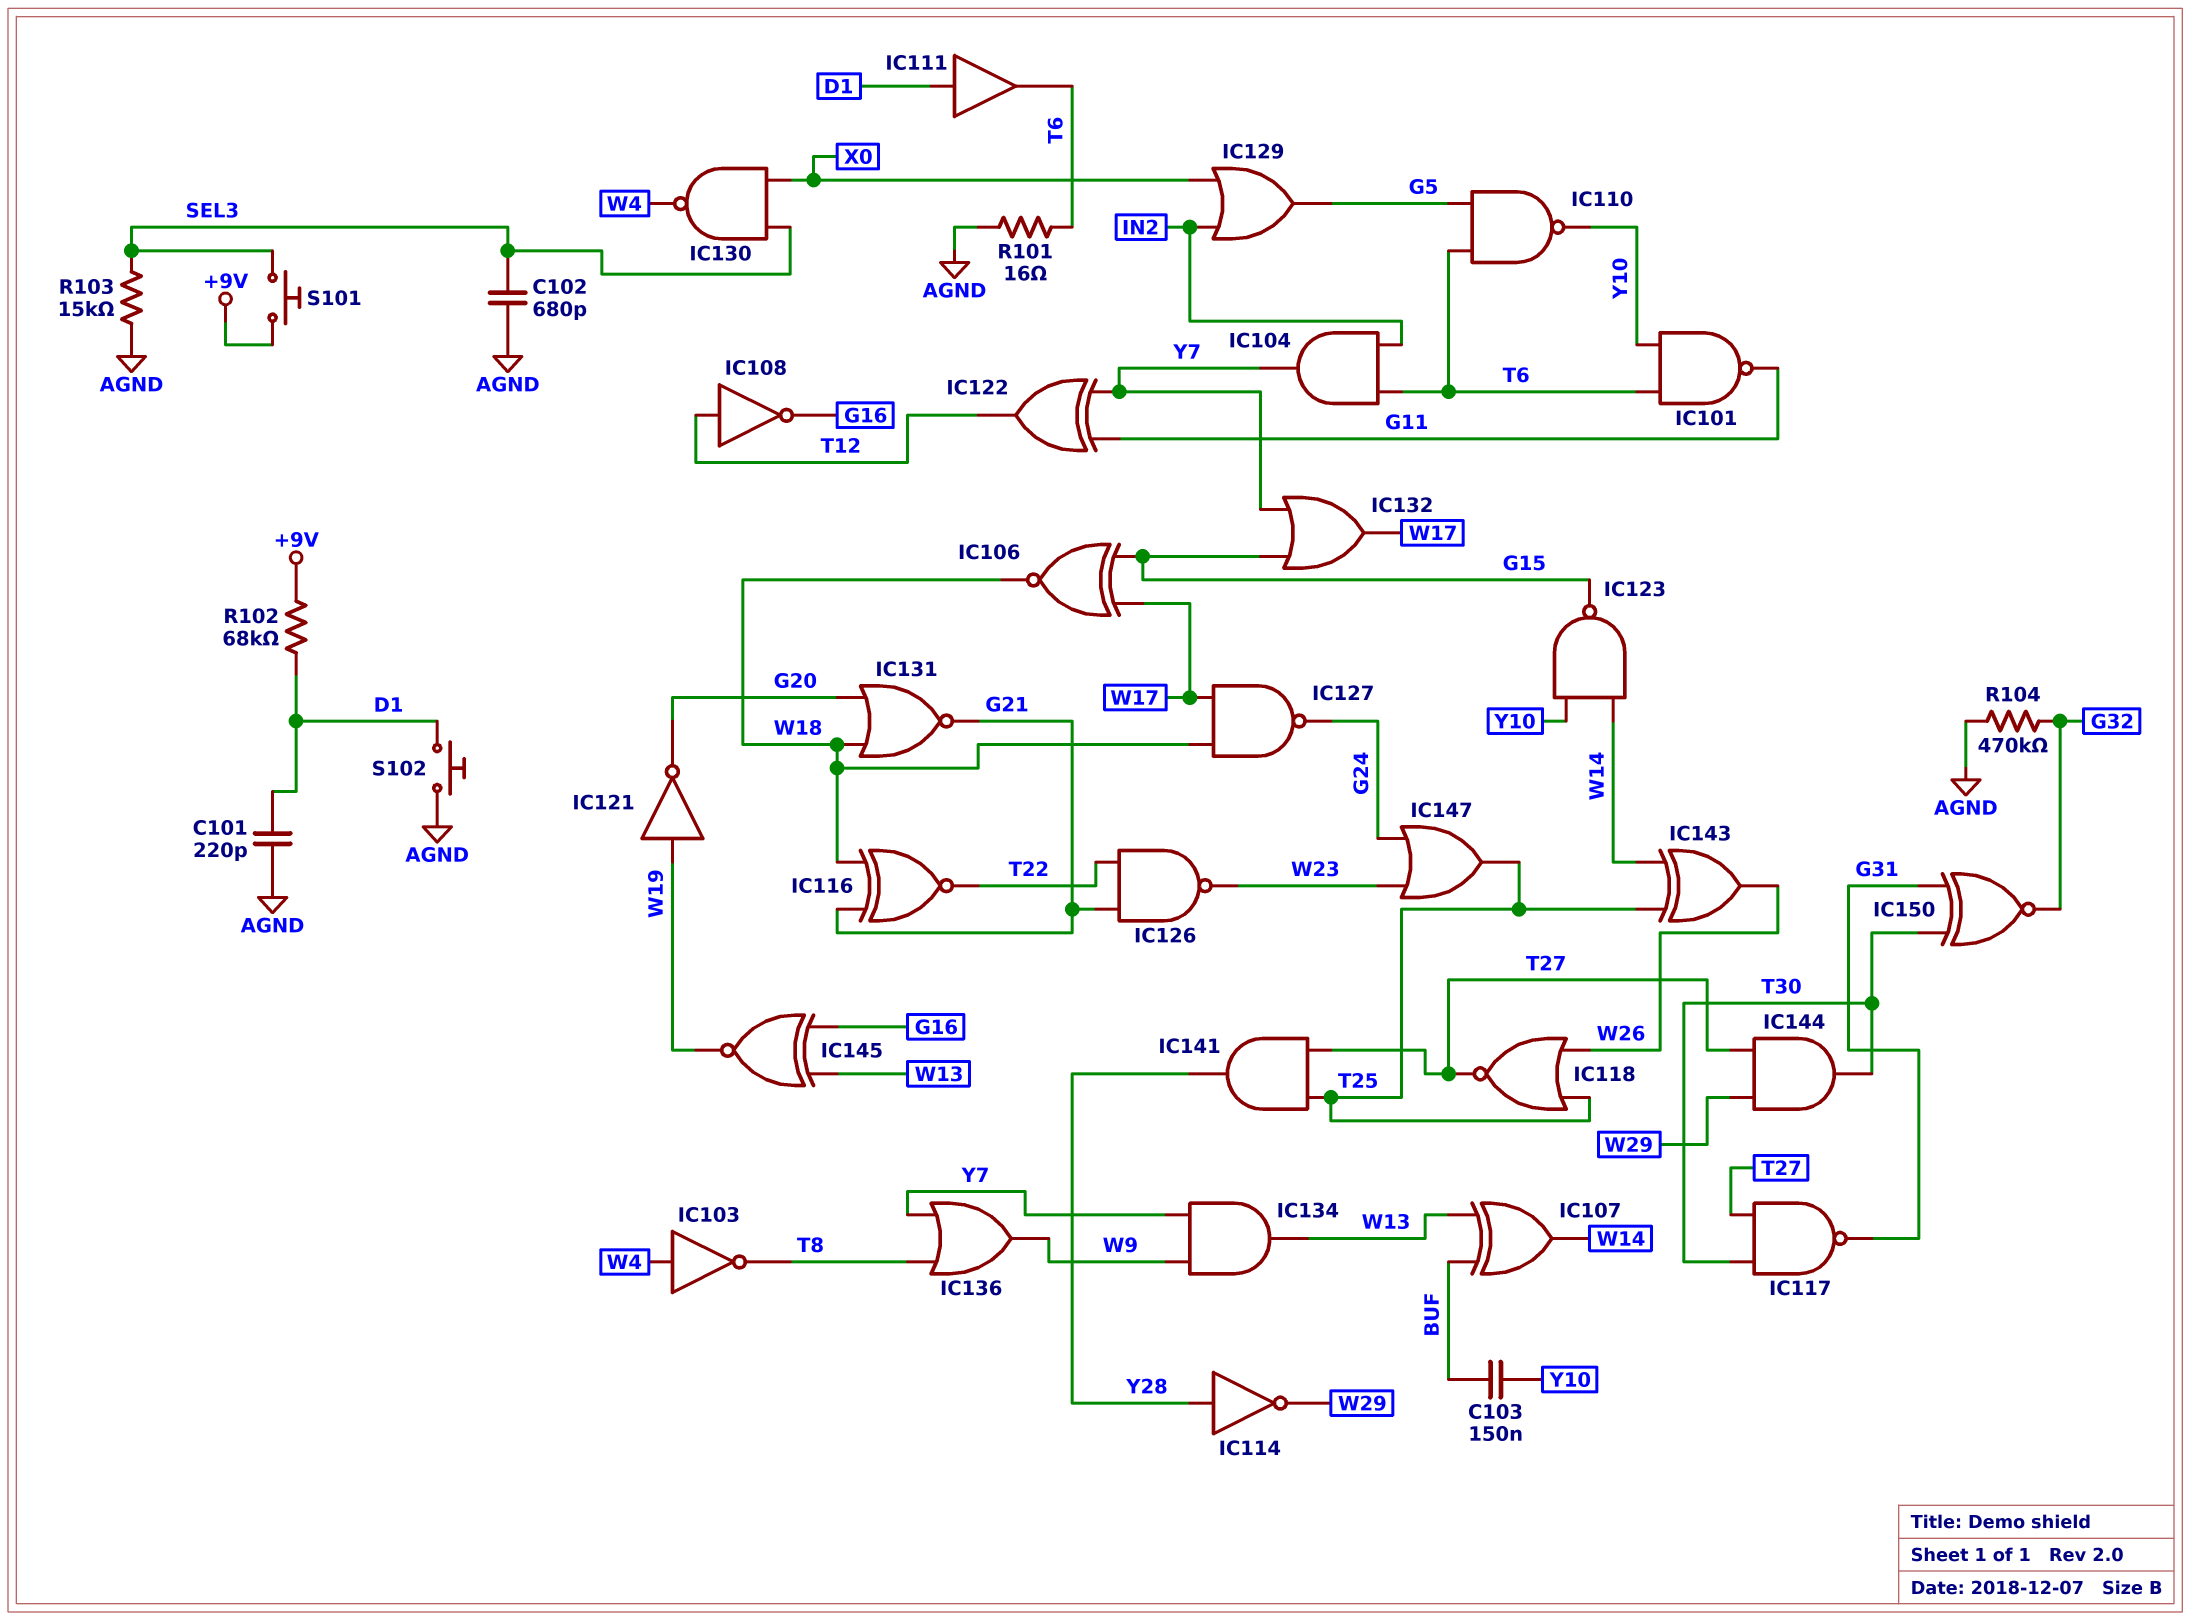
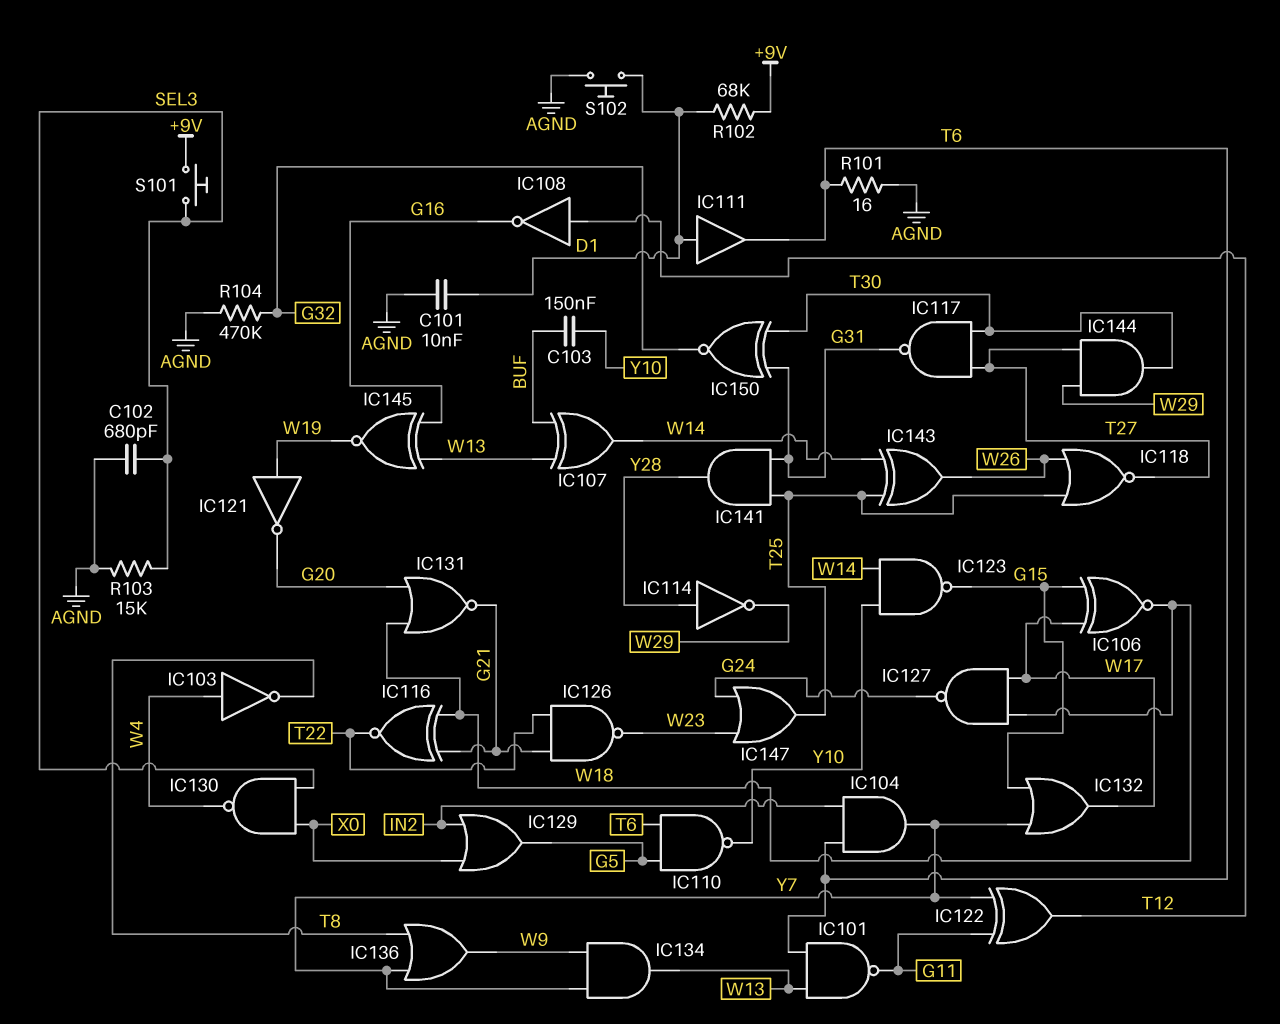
C101: 220pF (AGND, D1) -> 10nF (AGND, D1)
IC101: NAND (in T6, in Y10, out G11) -> NAND (in T6, in W13, out G11)
IC141: AND (in T25, in T27, out Y28) -> AND (in G31, in T25, out Y28)

